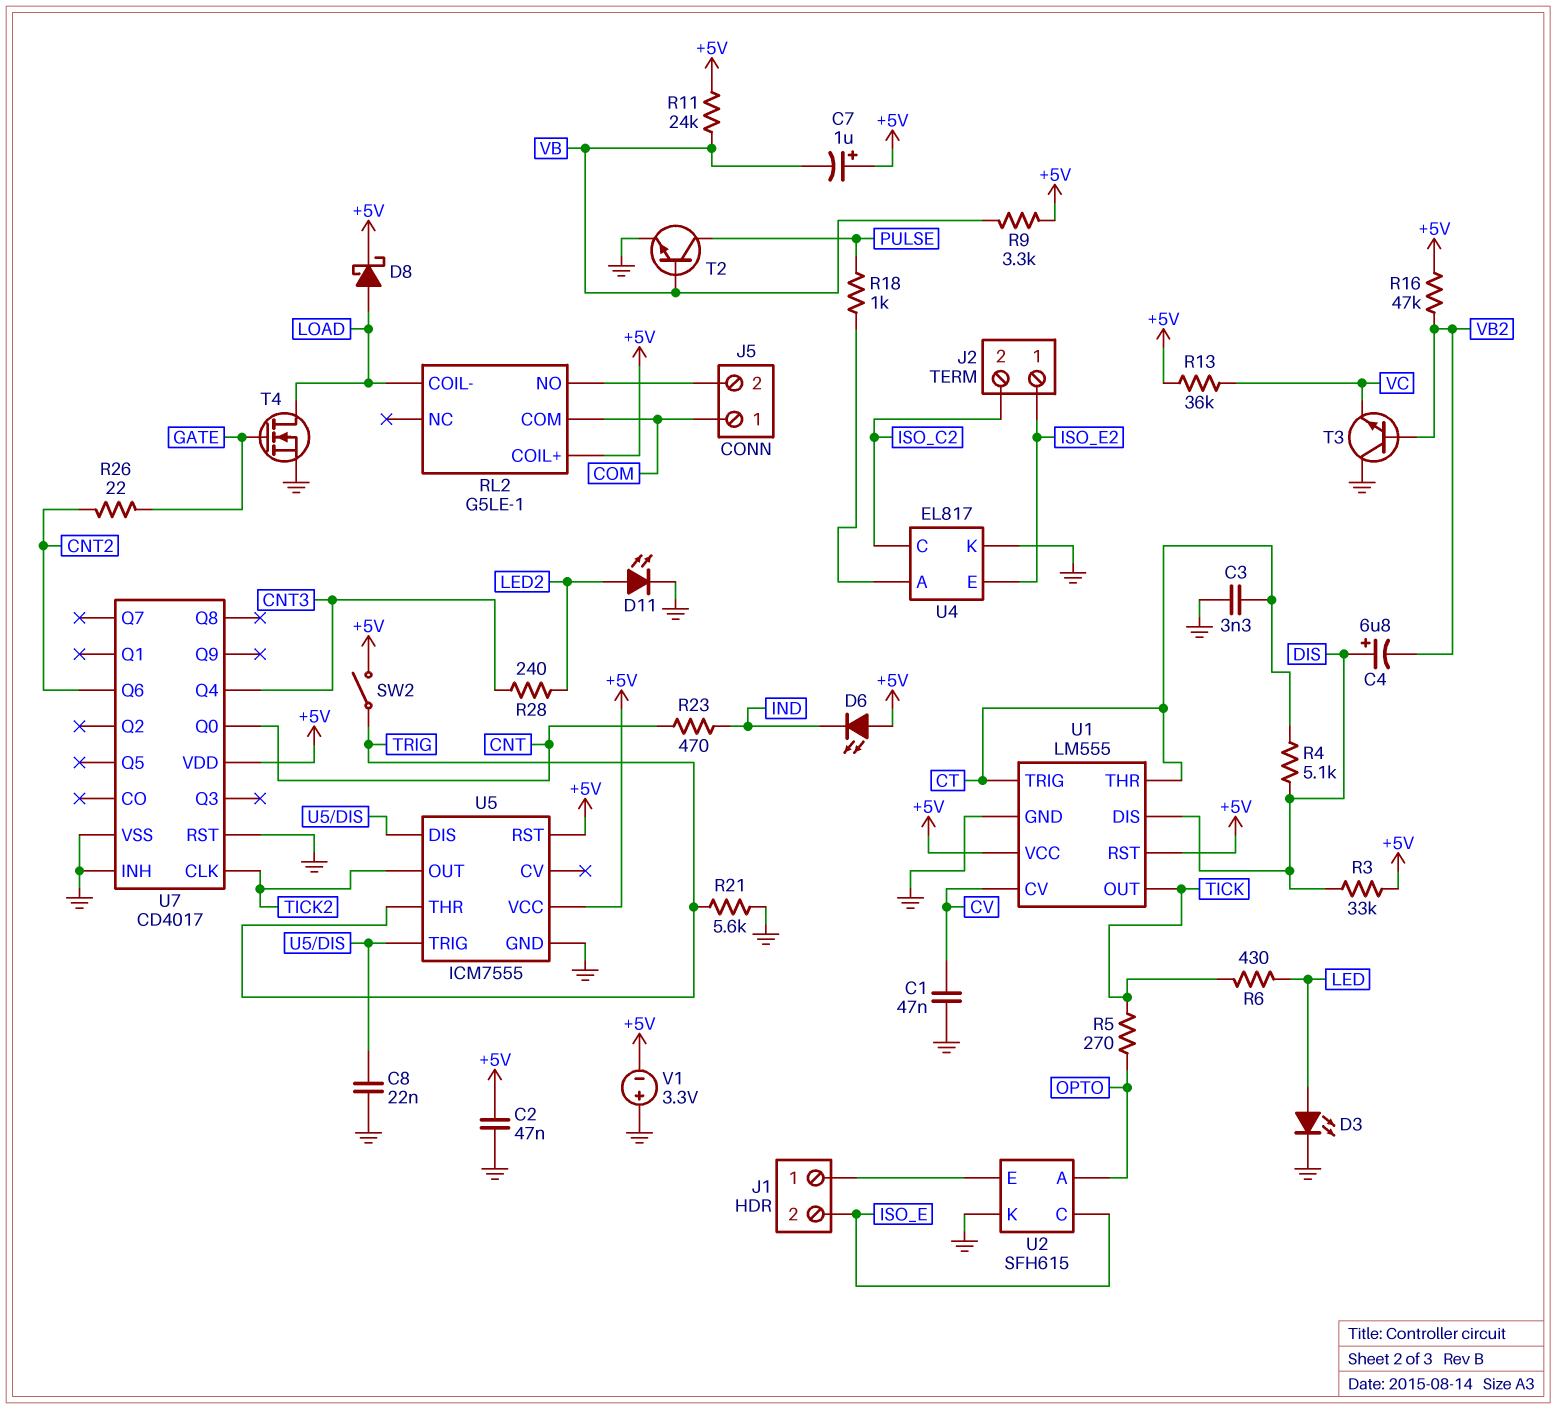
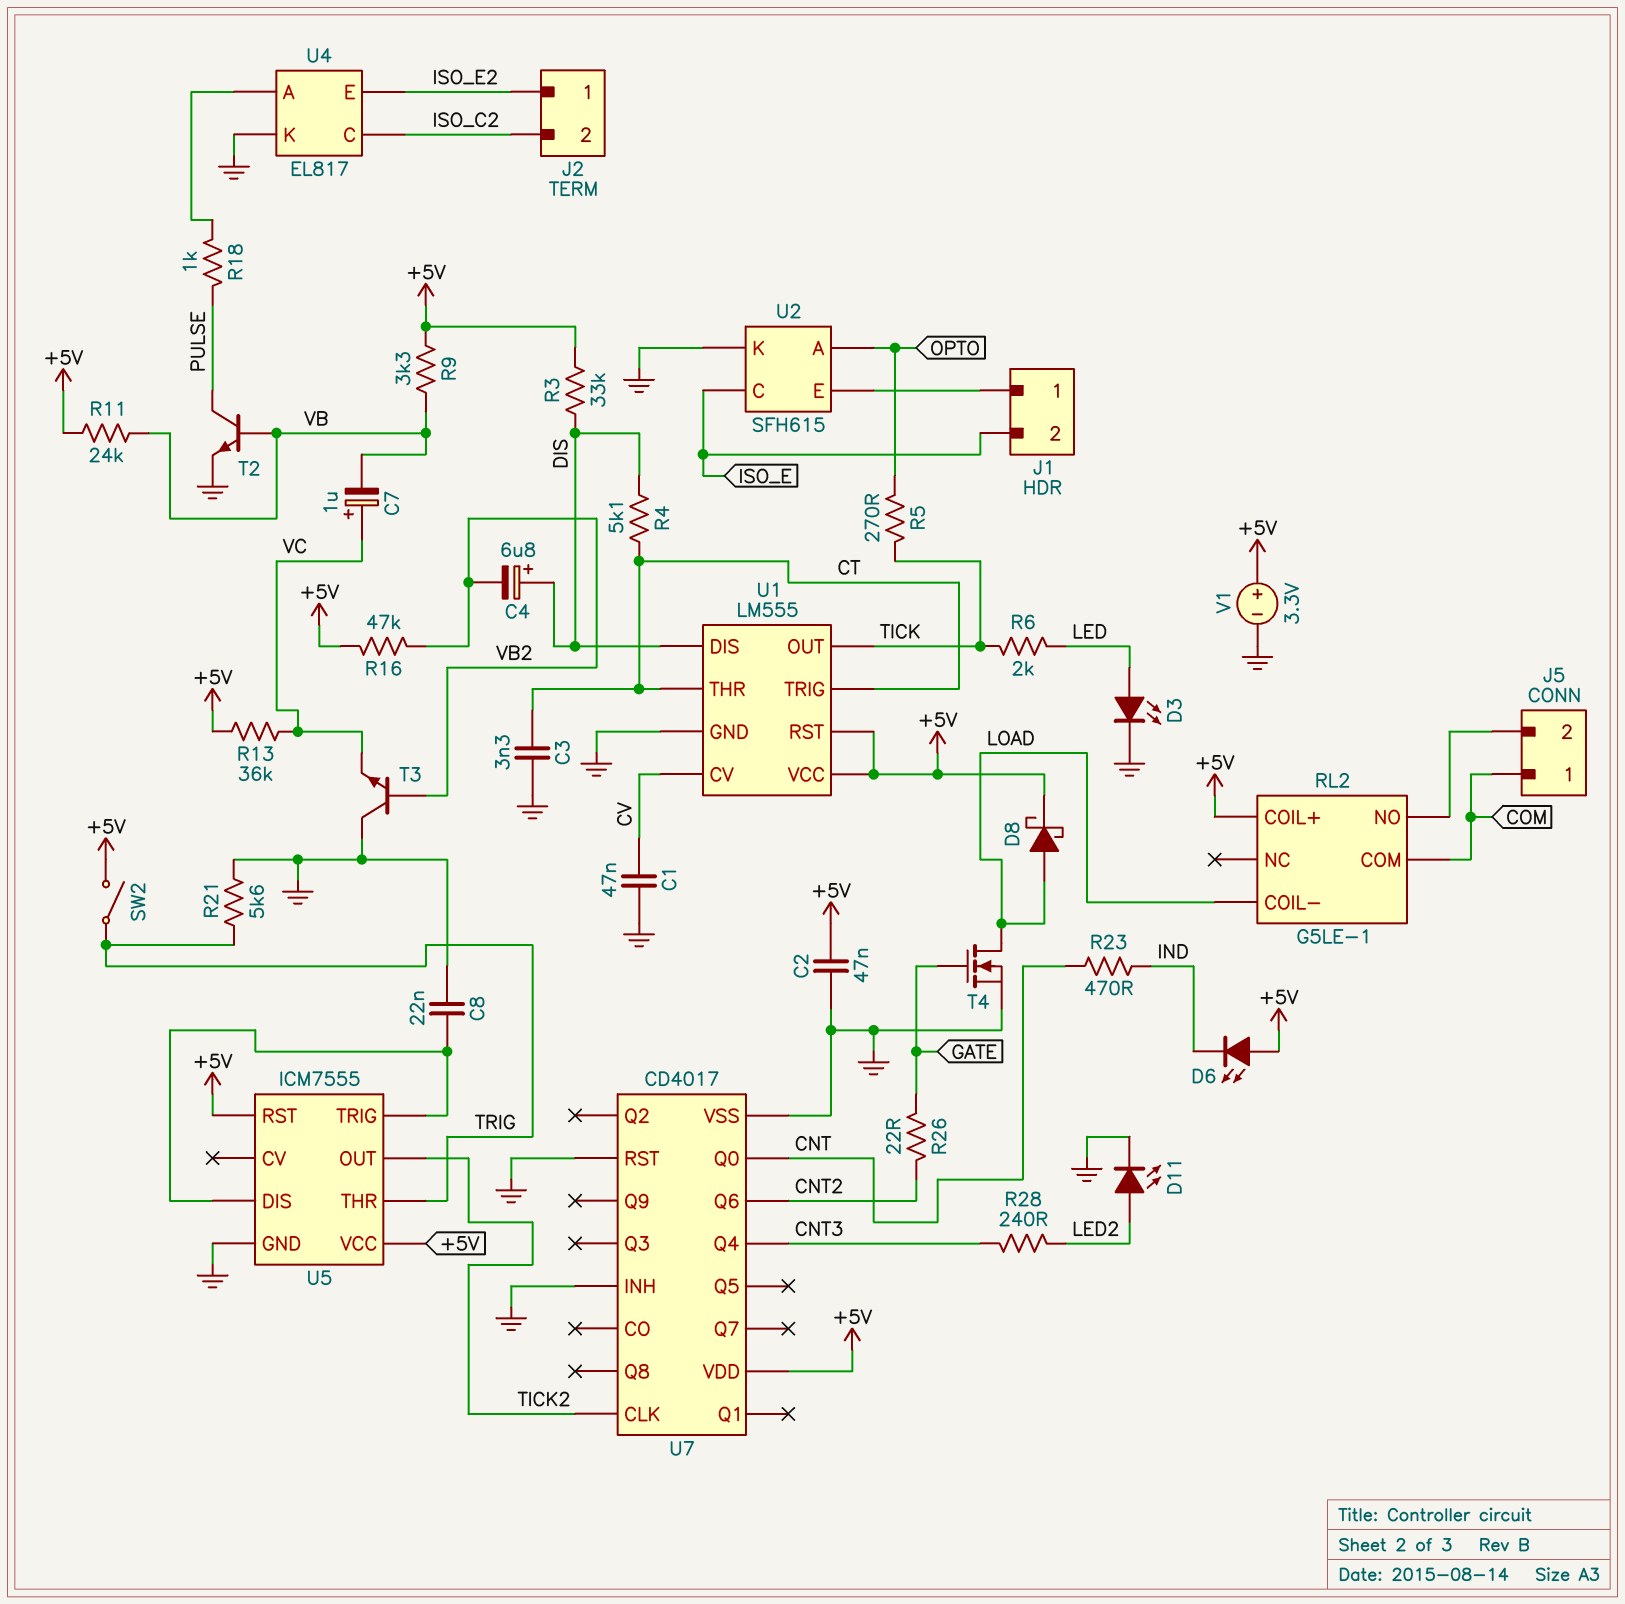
C7: 1uF (plus +5V, minus VB) -> 1uF (plus VC, minus VB)
R6: 430 (LED, TICK) -> 2k (LED, TICK)
V1: 3.3V (plus GND, minus +5V) -> 3.3V (plus +5V, minus GND)

